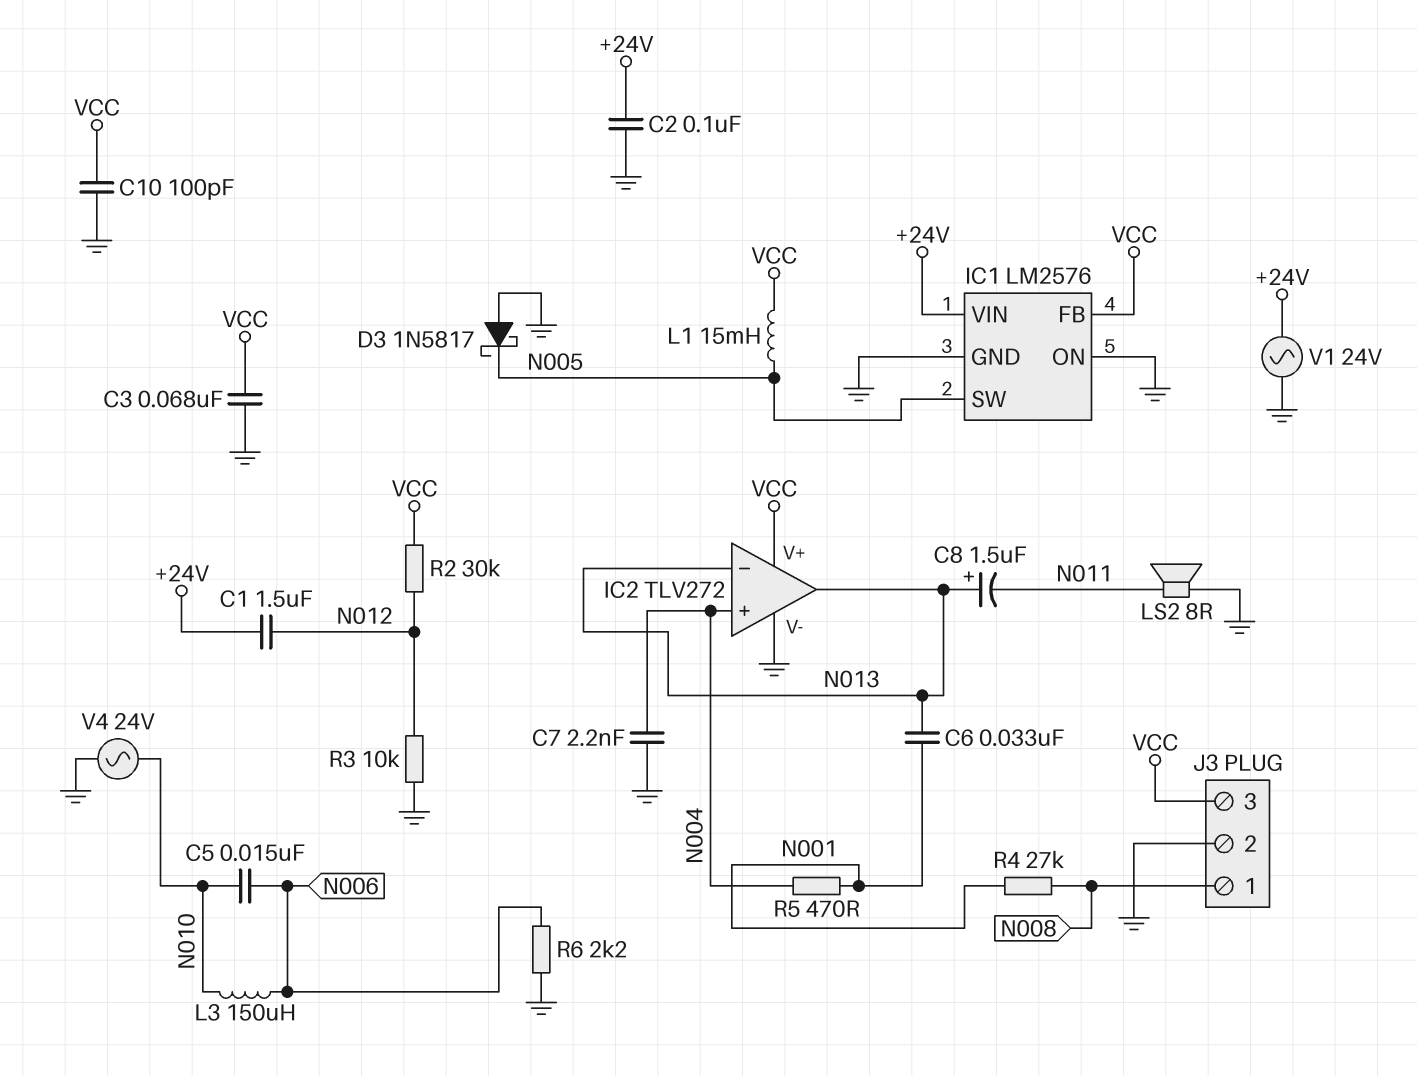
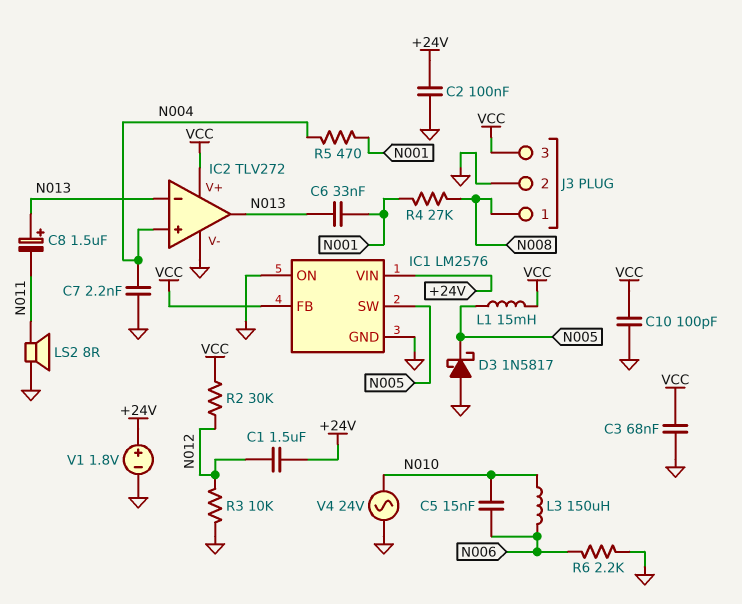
V1: AC 24V (+24V, GND) -> 1.8V (plus +24V, minus GND)

